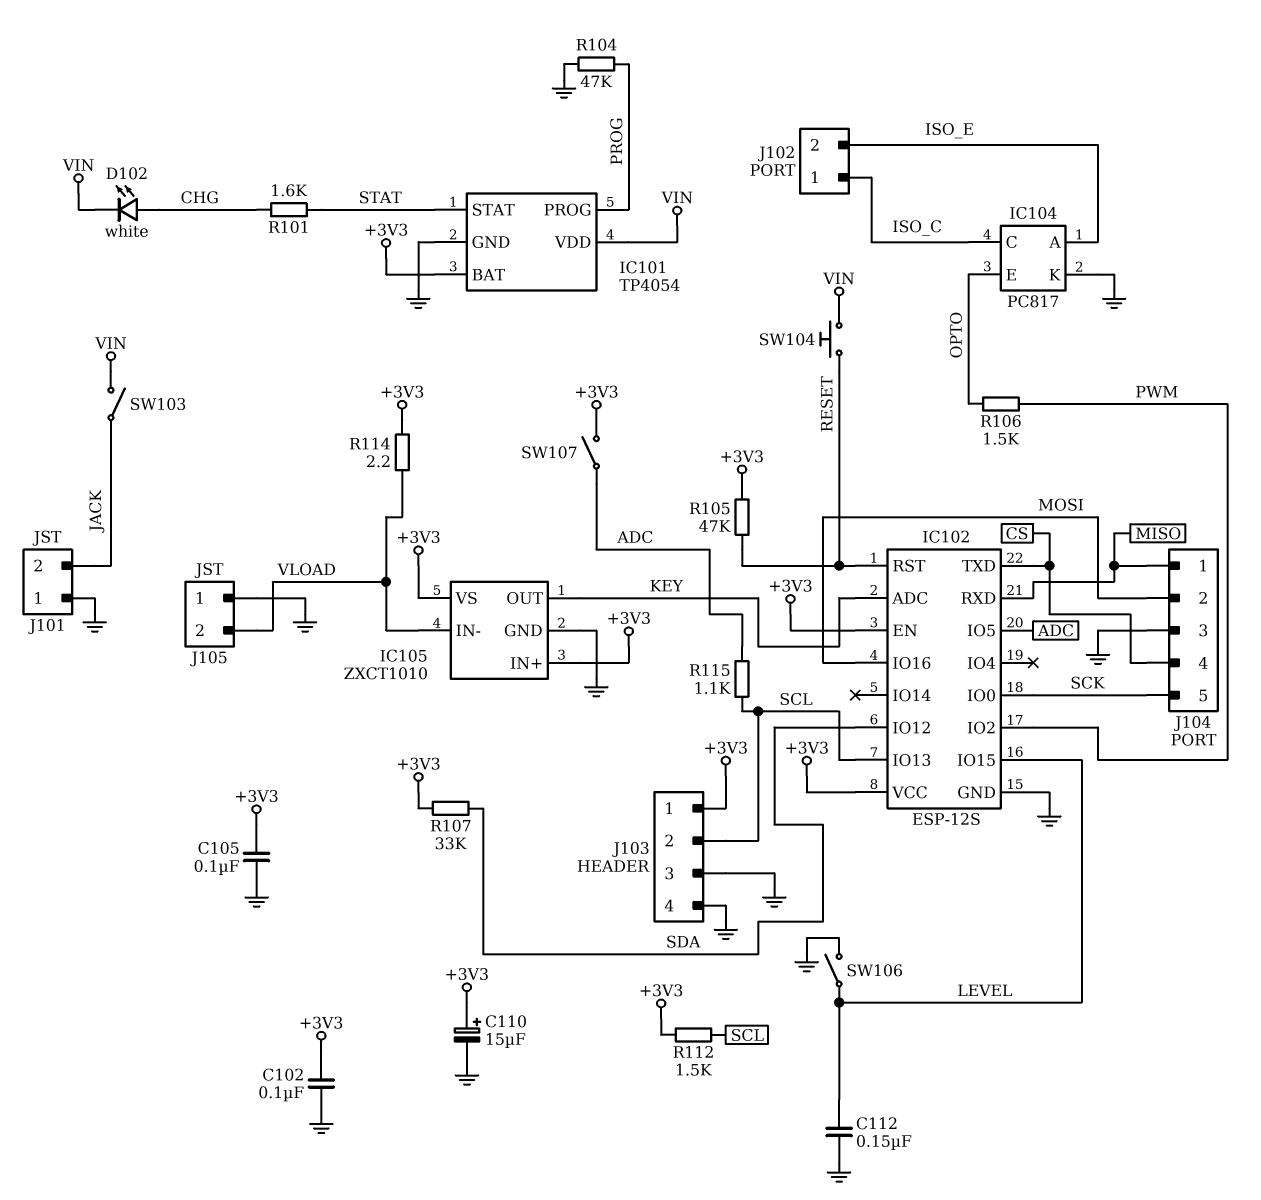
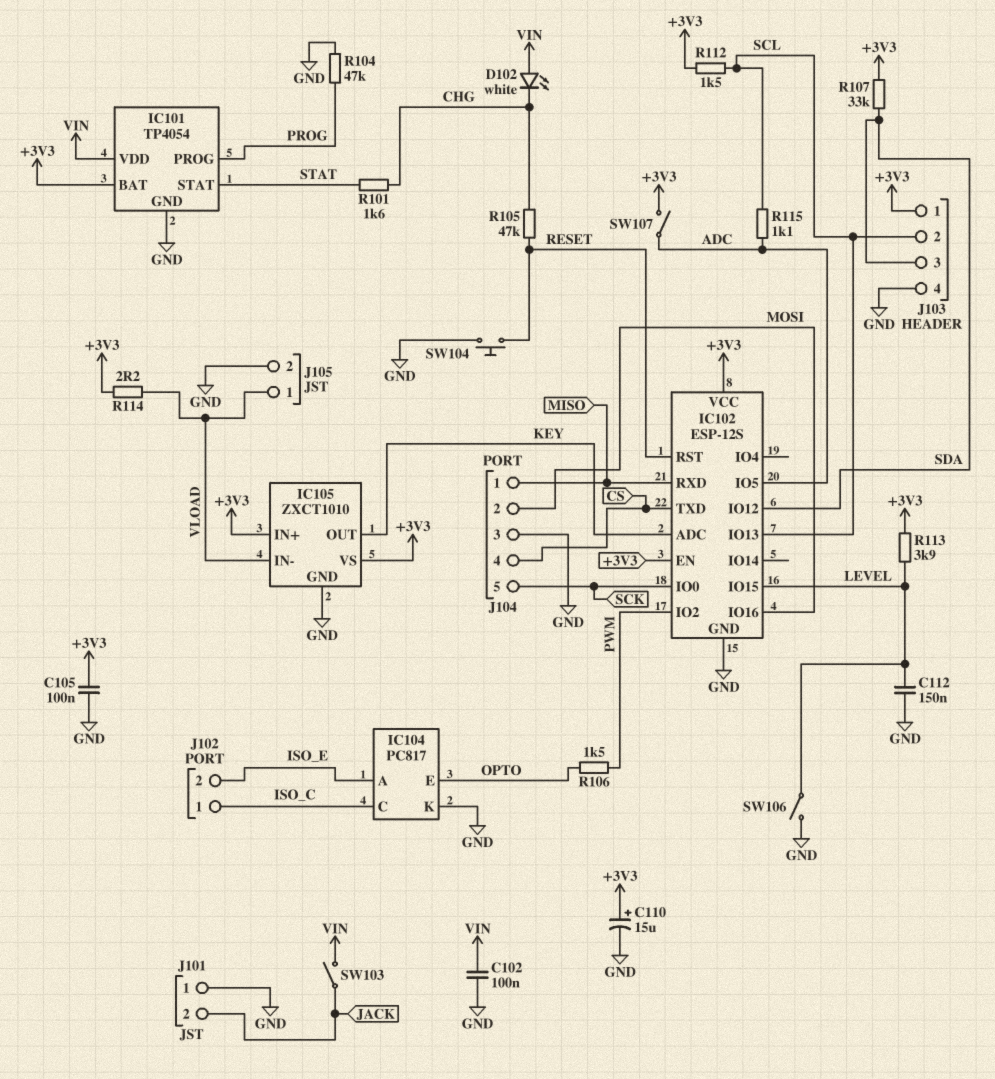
C102: 100nF (+3V3, GND) -> 100nF (GND, VIN)
D102: LED white (A CHG, K VIN) -> LED white (A VIN, K CHG)
J103 pin 3: GND -> SDA
J105 pin 1: GND -> VLOAD
J105 pin 2: VLOAD -> GND
R105: 47k (+3V3, RESET) -> 47k (CHG, RESET)
R113: none -> 3.9k (+3V3, LEVEL)
SW104: button (RESET, VIN) -> button (GND, RESET)

